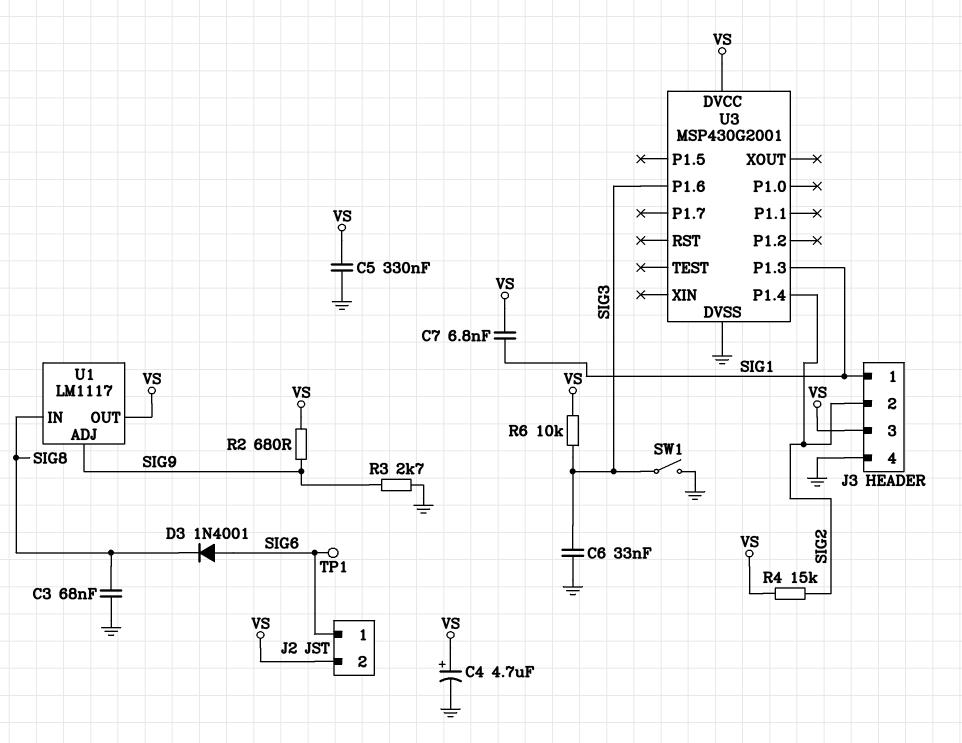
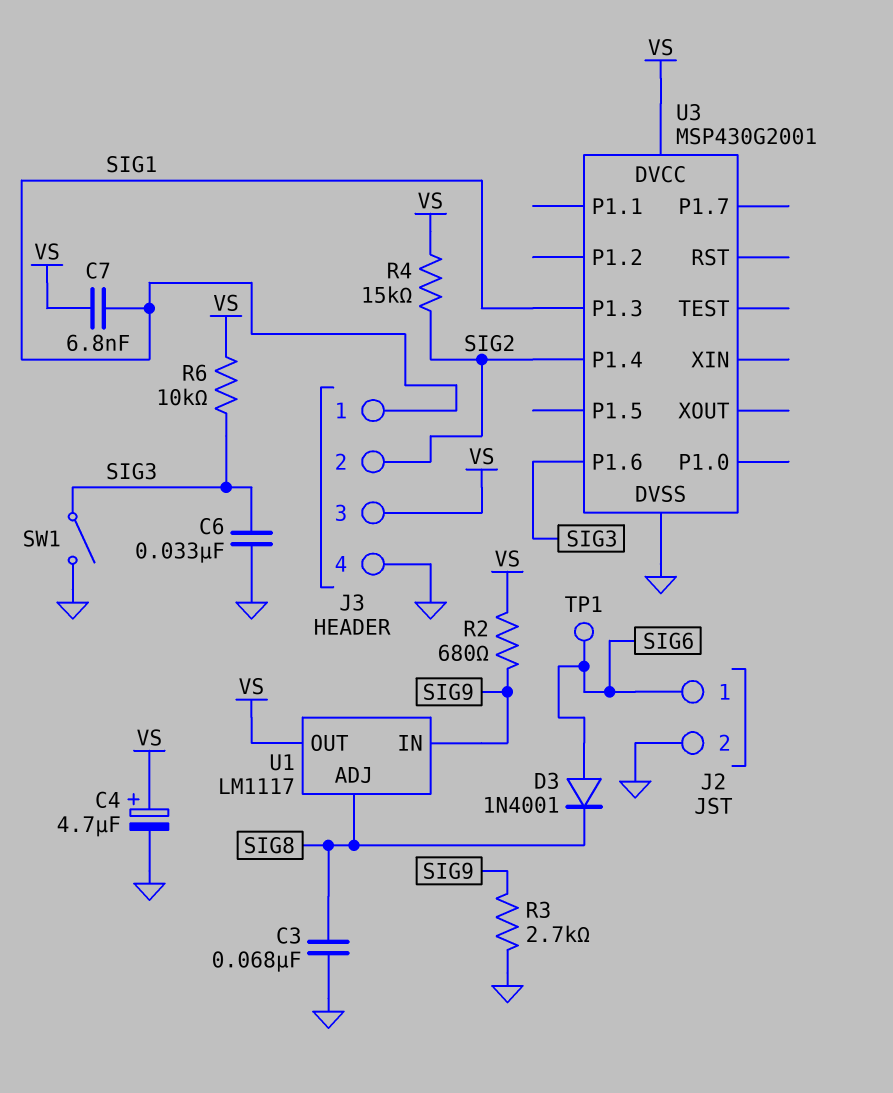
C5: 330nF (GND, VS) -> none
J2 pin 2: VS -> GND
U1 pin ADJ: SIG9 -> SIG8
U1 pin IN: SIG8 -> SIG9

